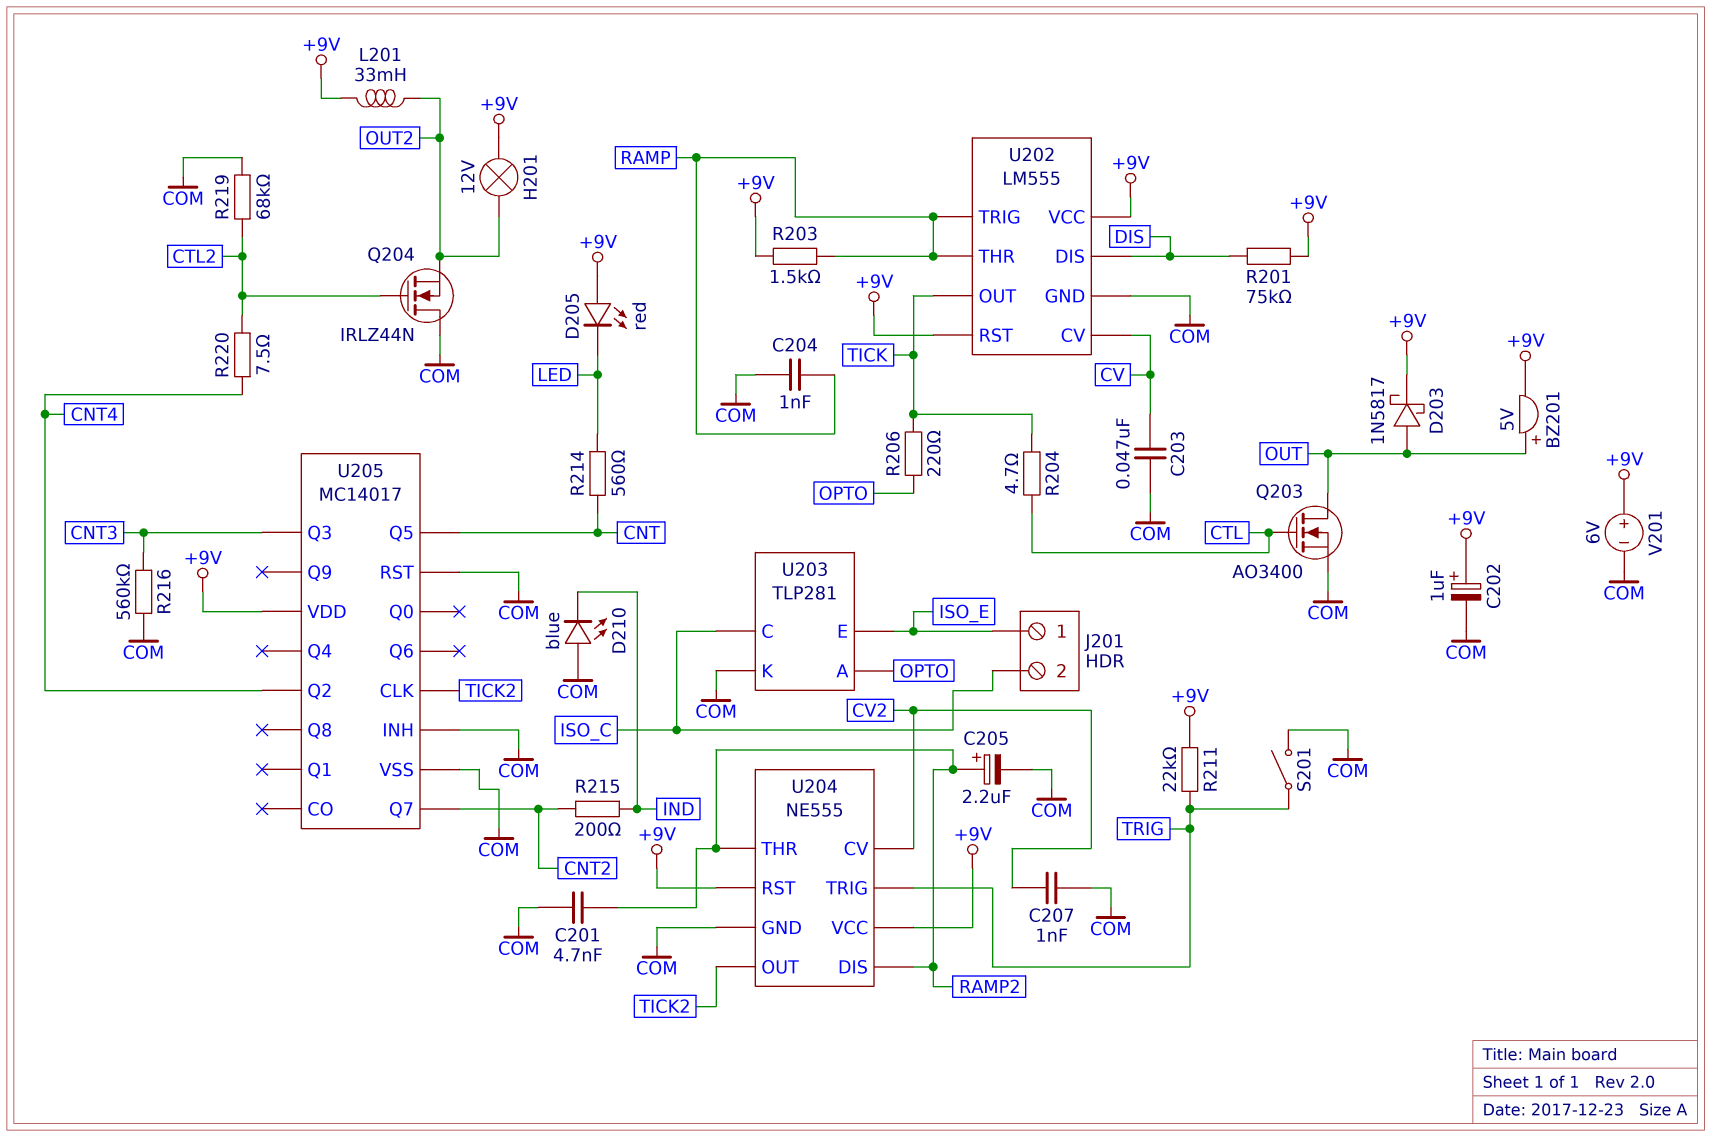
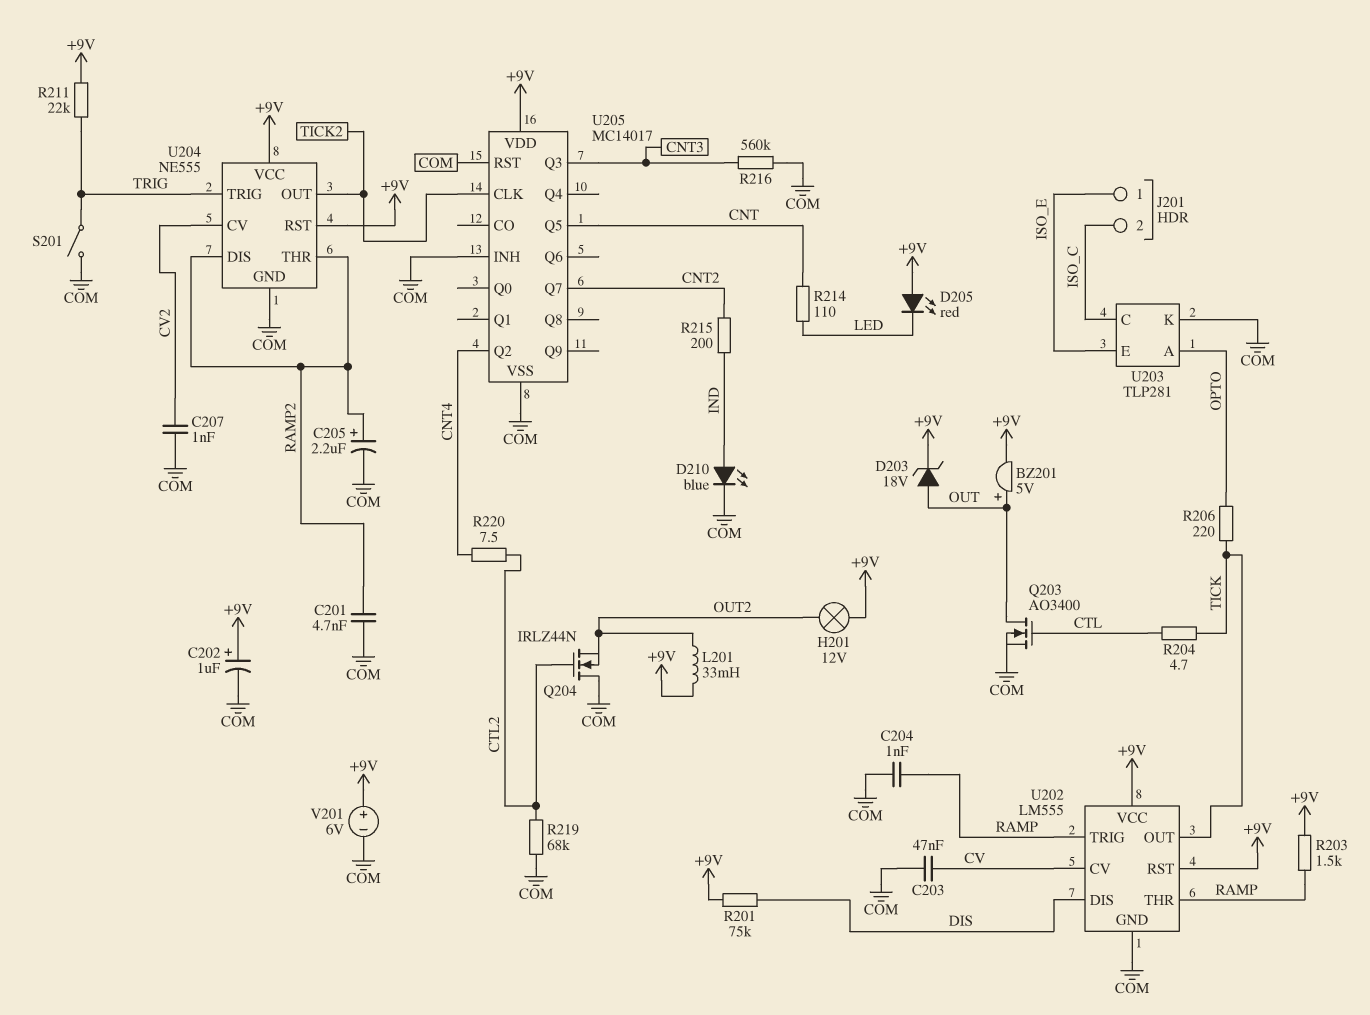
D203: schottky 1N5817 (A OUT, K +9V) -> zener 18V (A OUT, K +9V)
D210: LED blue (A COM, K IND) -> LED blue (A IND, K COM)
R214: 560 (CNT, LED) -> 110 (CNT, LED)

